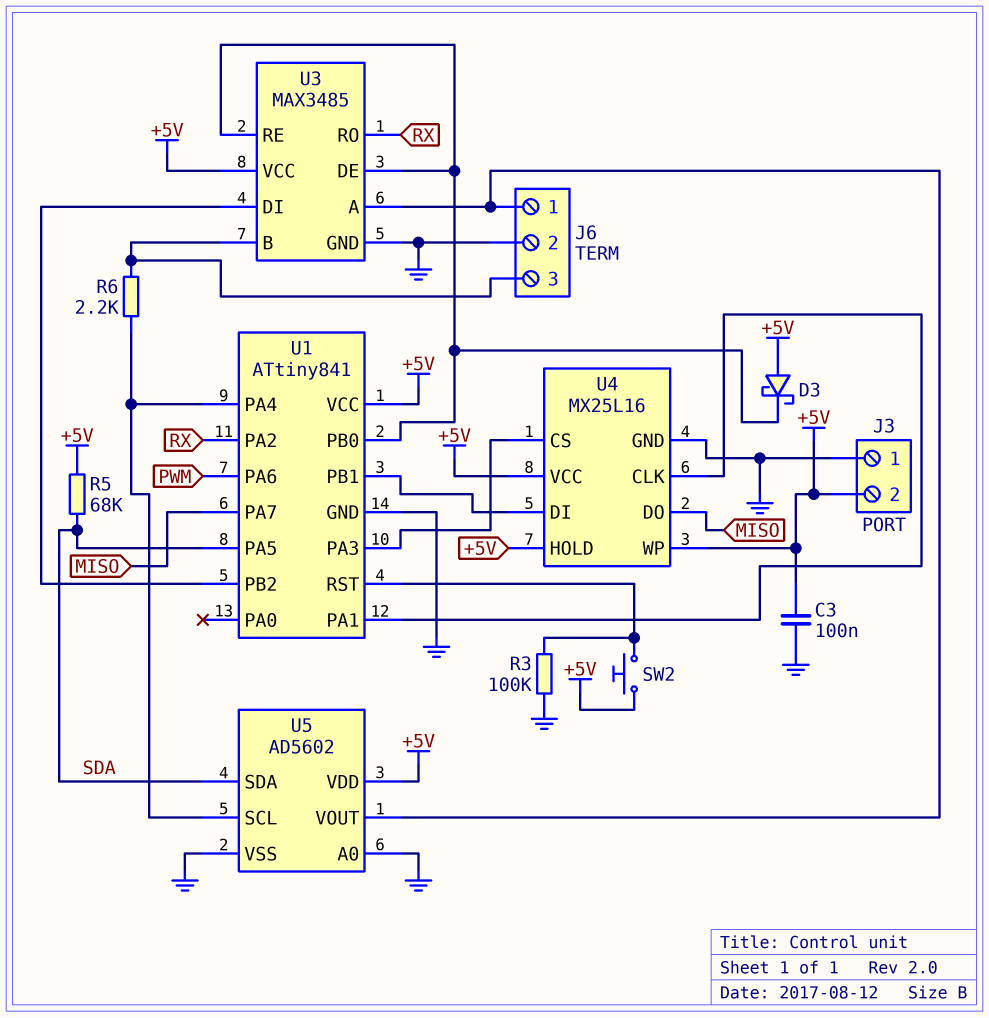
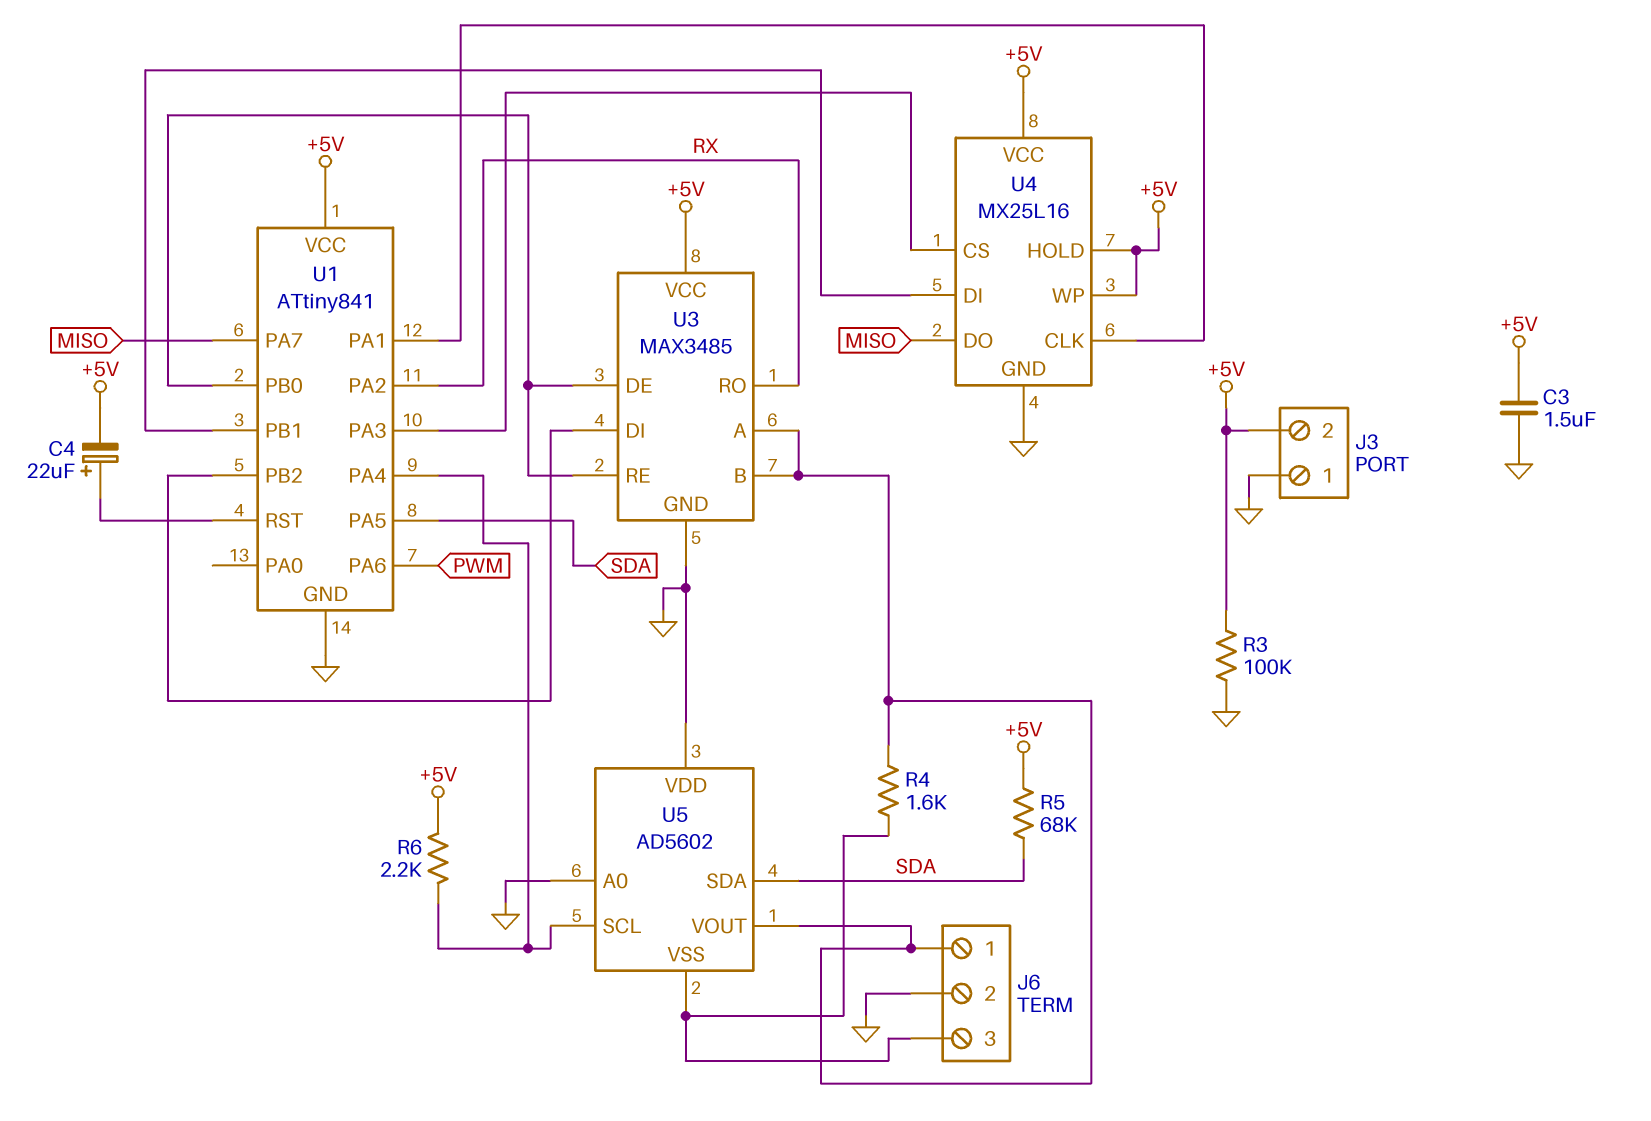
C3: 100nF (+5V, GND) -> 1.5uF (+5V, GND)
C4: none -> 22uF (plus U1/RST, minus +5V)
D3: schottky (A +5V, K U1/PB0) -> none
R3: 100k (GND, U1/RST) -> 100k (+5V, GND)
R4: none -> 1.6k (J6/1, J6/3)
R6: 2.2k (J6/3, U1/PA4) -> 2.2k (+5V, U1/PA4)
SW2: button (+5V, U1/RST) -> none
U3 pin B: J6/3 -> J6/1
U5 pin VDD: +5V -> GND
U5 pin VSS: GND -> J6/3

